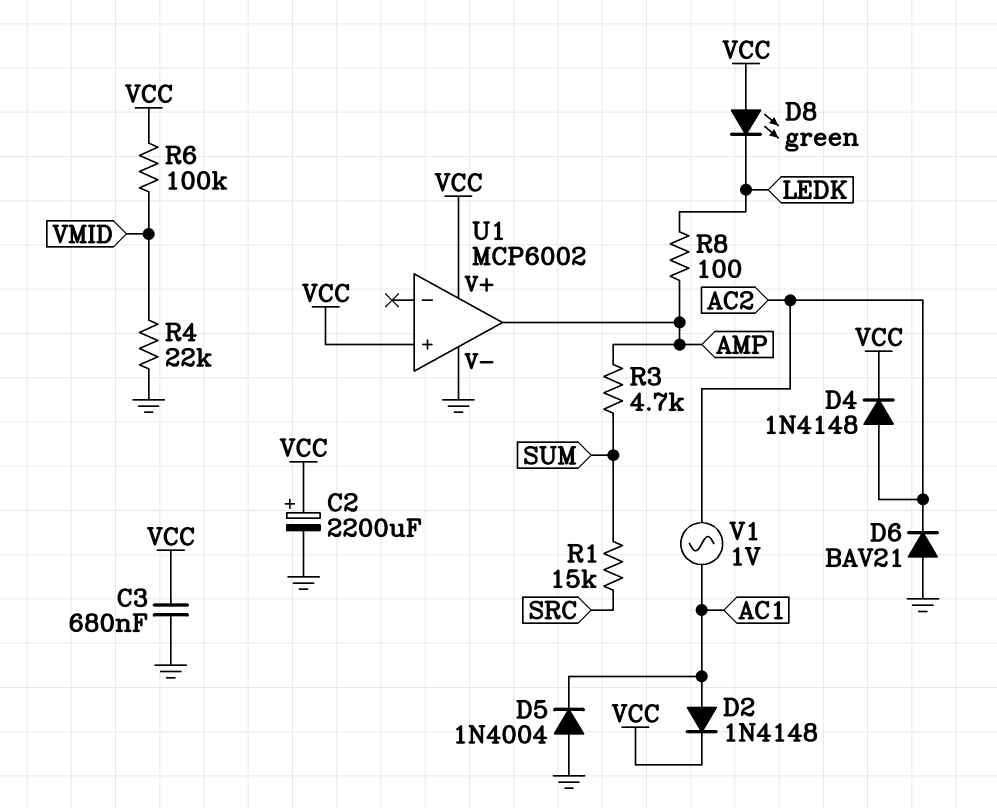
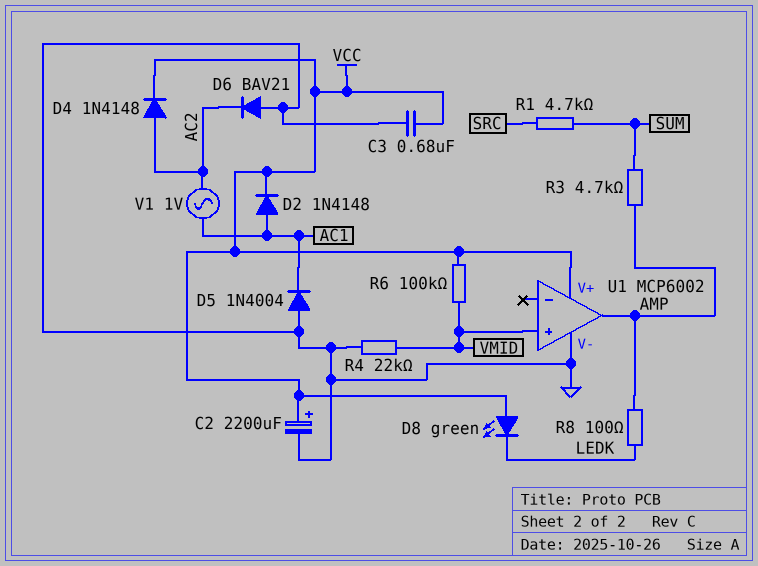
R1: 15k (SRC, SUM) -> 4.7k (SRC, SUM)
U1 pin in+: VCC -> VMID

